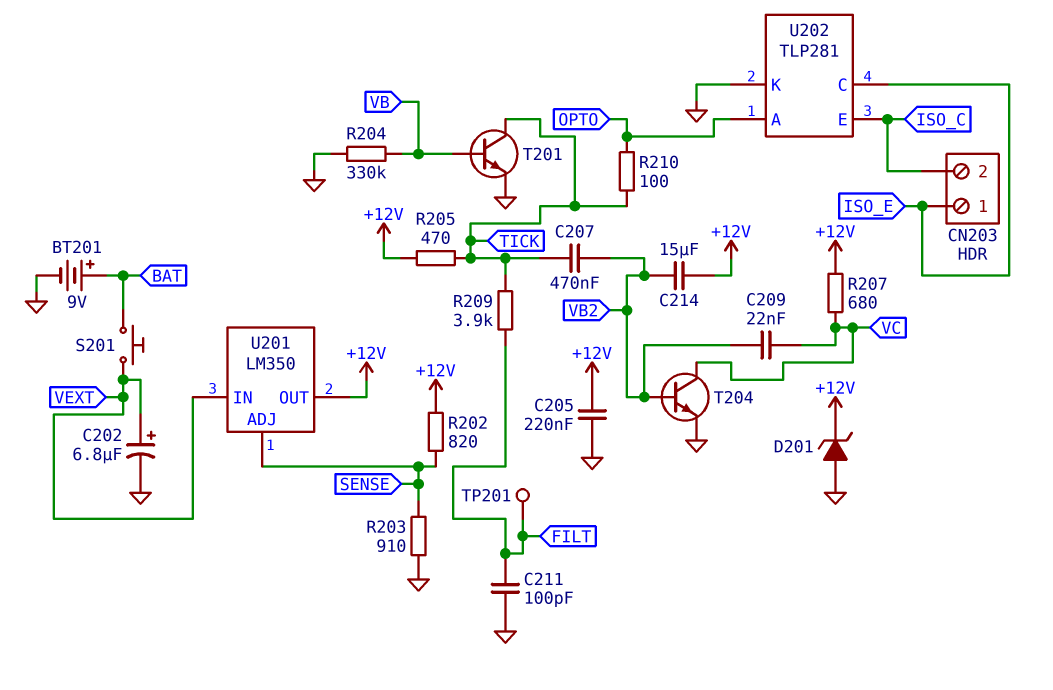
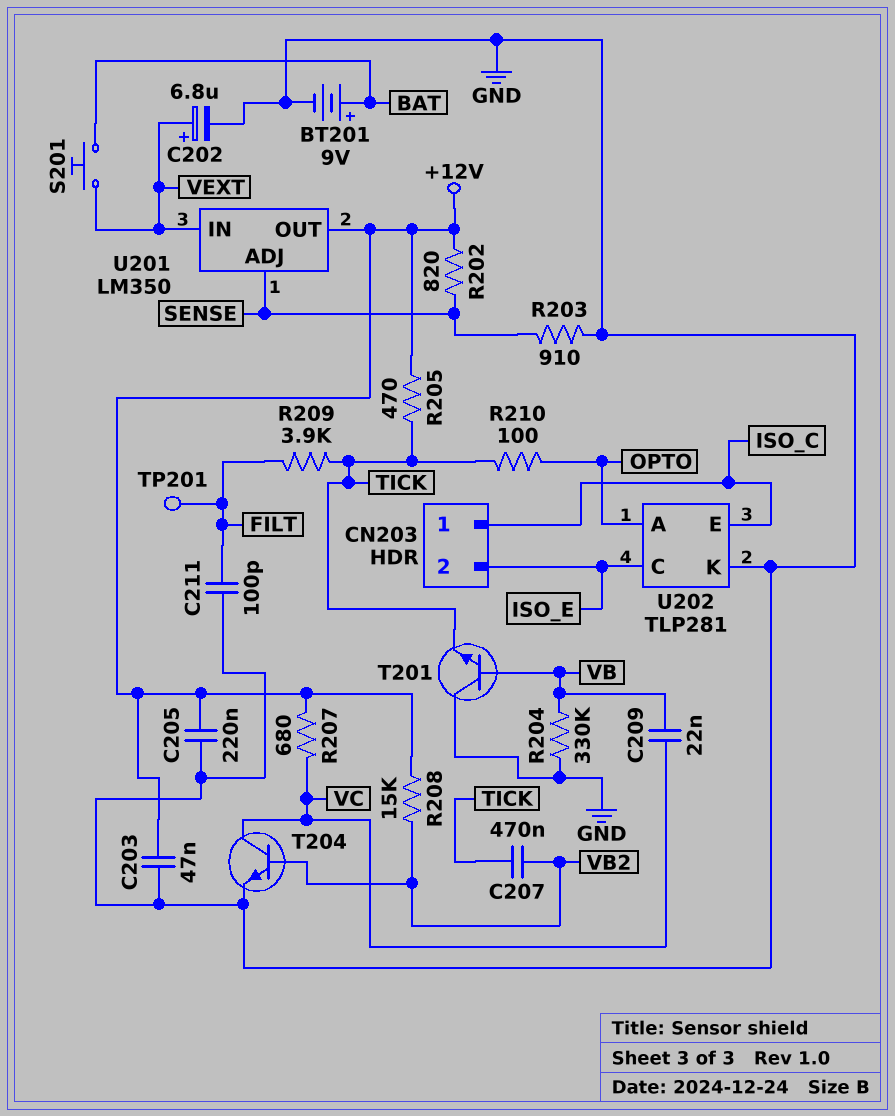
C203: none -> 47nF (+12V, GND)
C209: 22nF (VB2, VC) -> 22nF (VB, VC)
C214: 15uF (+12V, VB2) -> none
CN203 pin 1: ISO_E -> ISO_C
CN203 pin 2: ISO_C -> ISO_E
D201: zener (A GND, K +12V) -> none
R208: none -> 15k (+12V, VB2)
T201: NPN (B VB, C TICK, E GND) -> NPN (B VB, C GND, E TICK)

